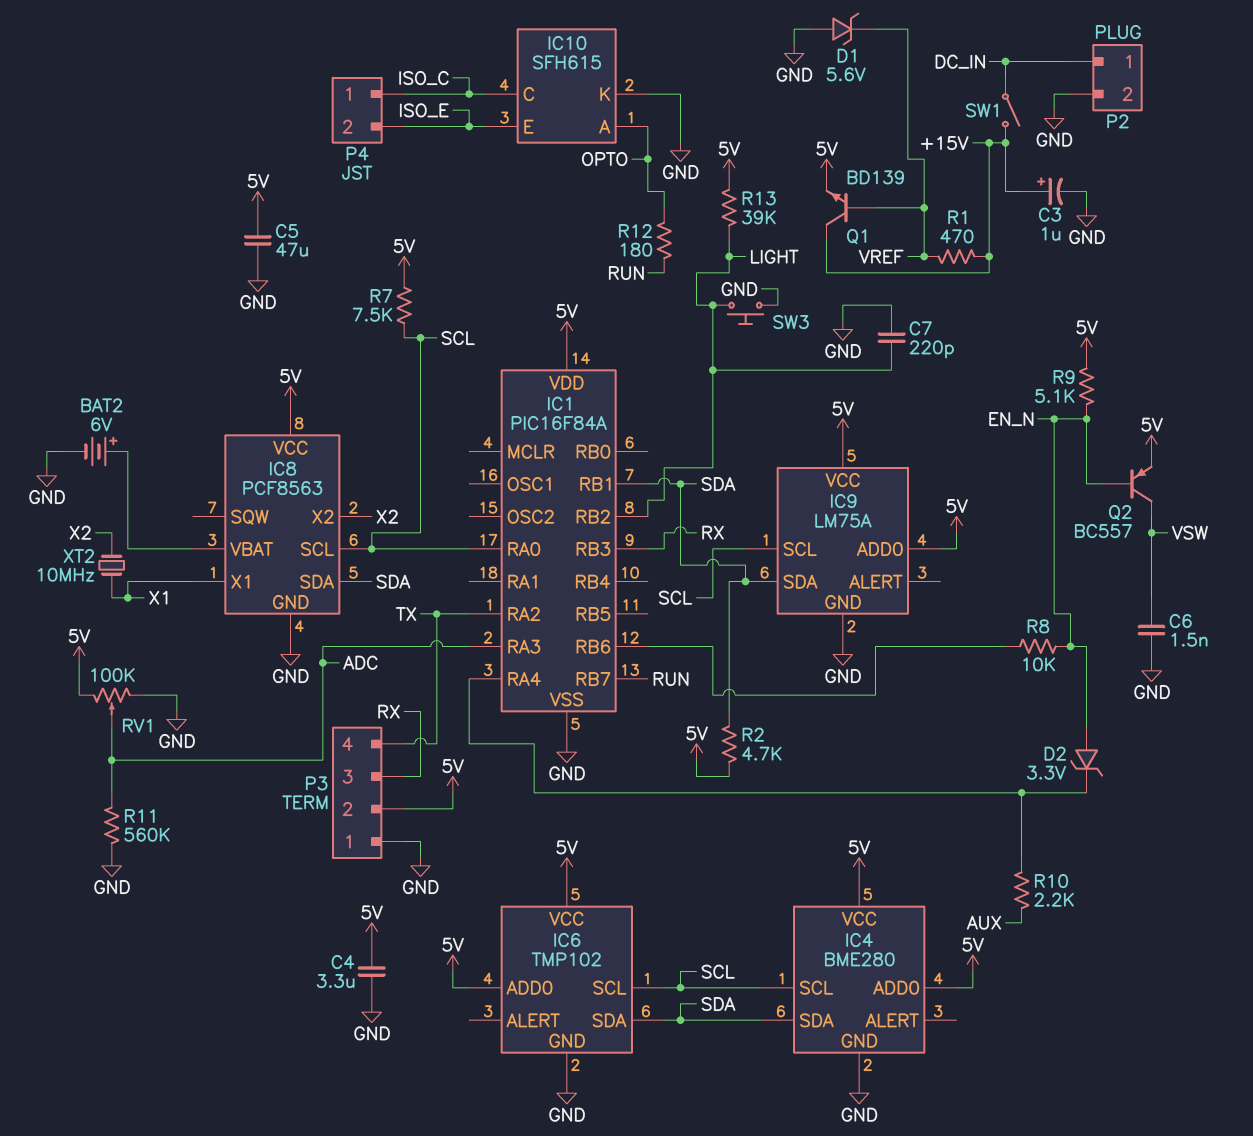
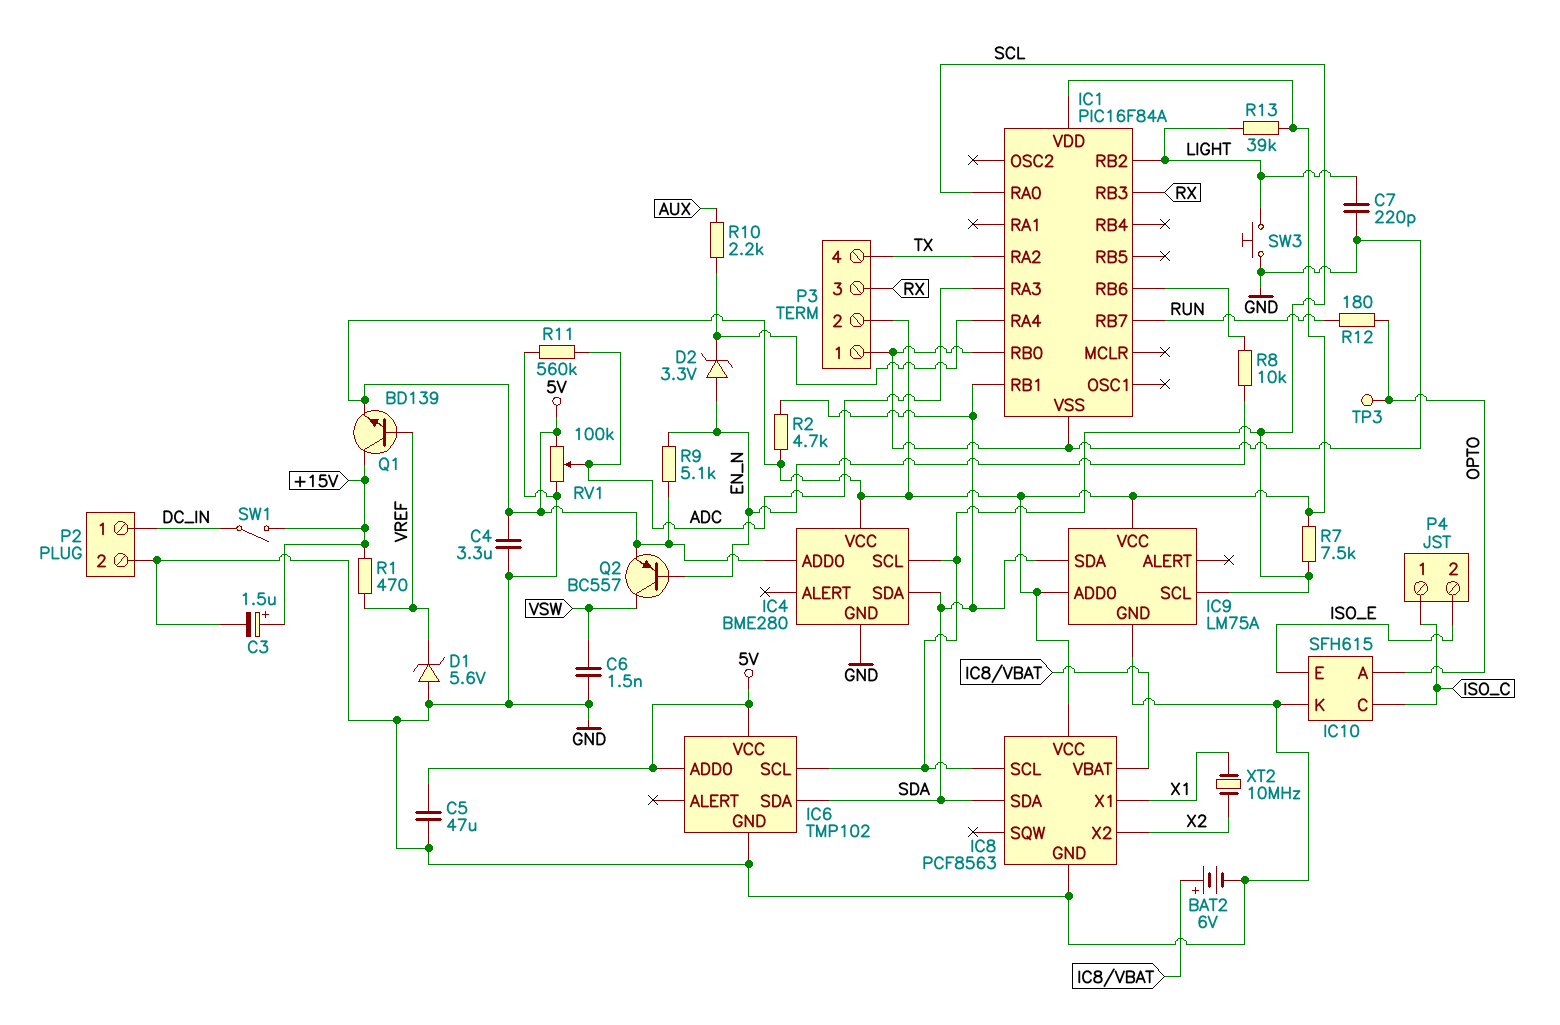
C3: 1uF (plus +15V, minus GND) -> 1.5uF (plus +15V, minus GND)
IC1 pin RB0: none -> GND
TP3: none -> test point (OPTO)

